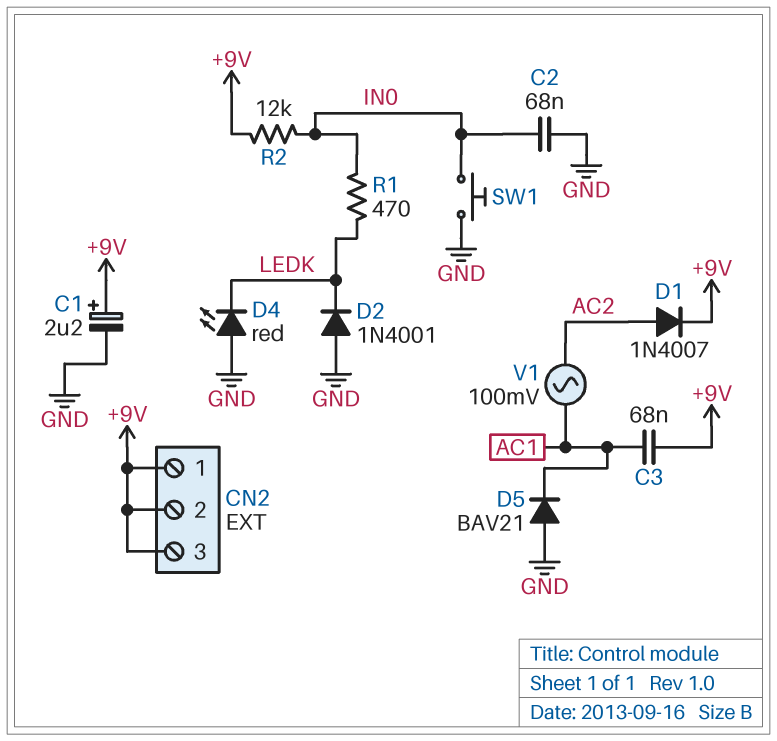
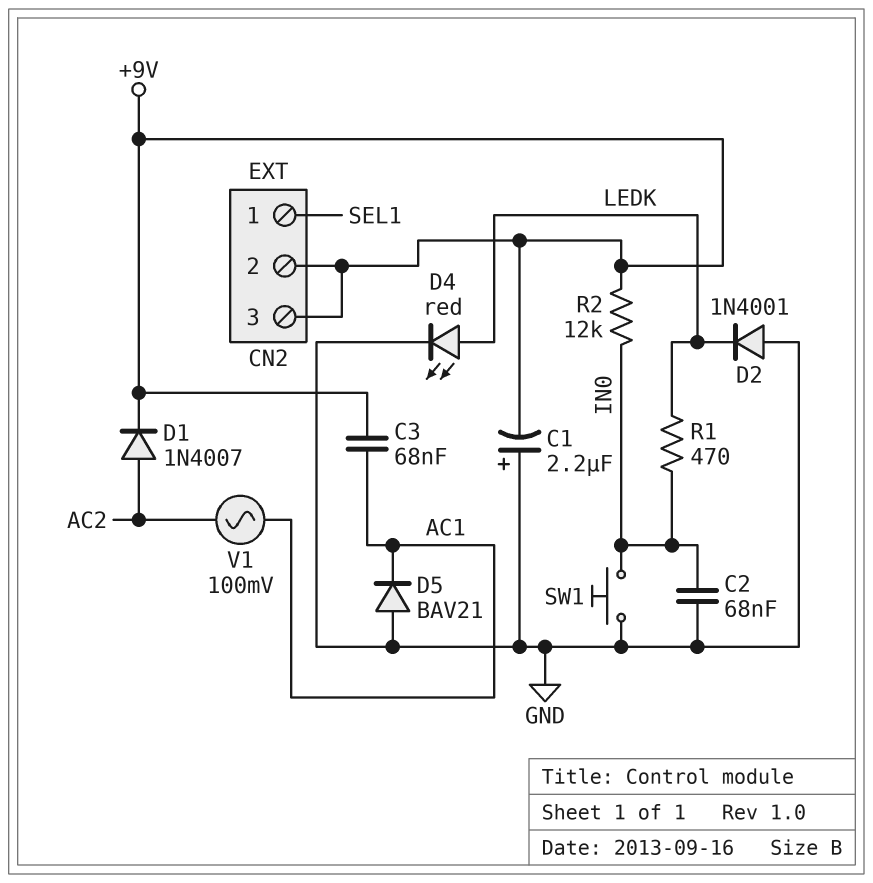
C1: 2.2uF (plus +9V, minus GND) -> 2.2uF (plus GND, minus +9V)
CN2 pin 1: +9V -> SEL1
D4: LED red (A GND, K LEDK) -> LED red (A LEDK, K GND)

